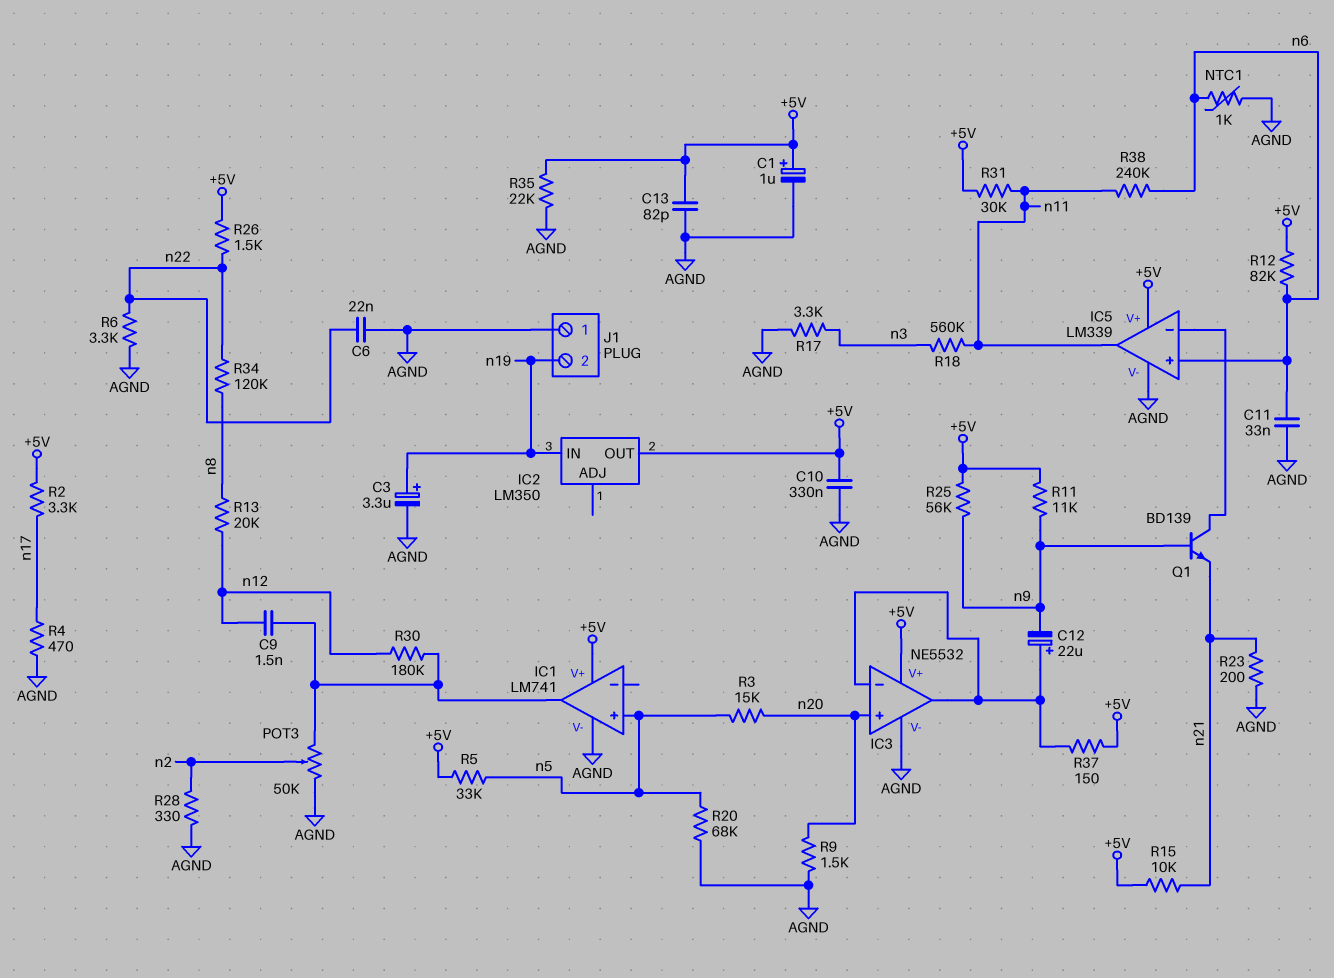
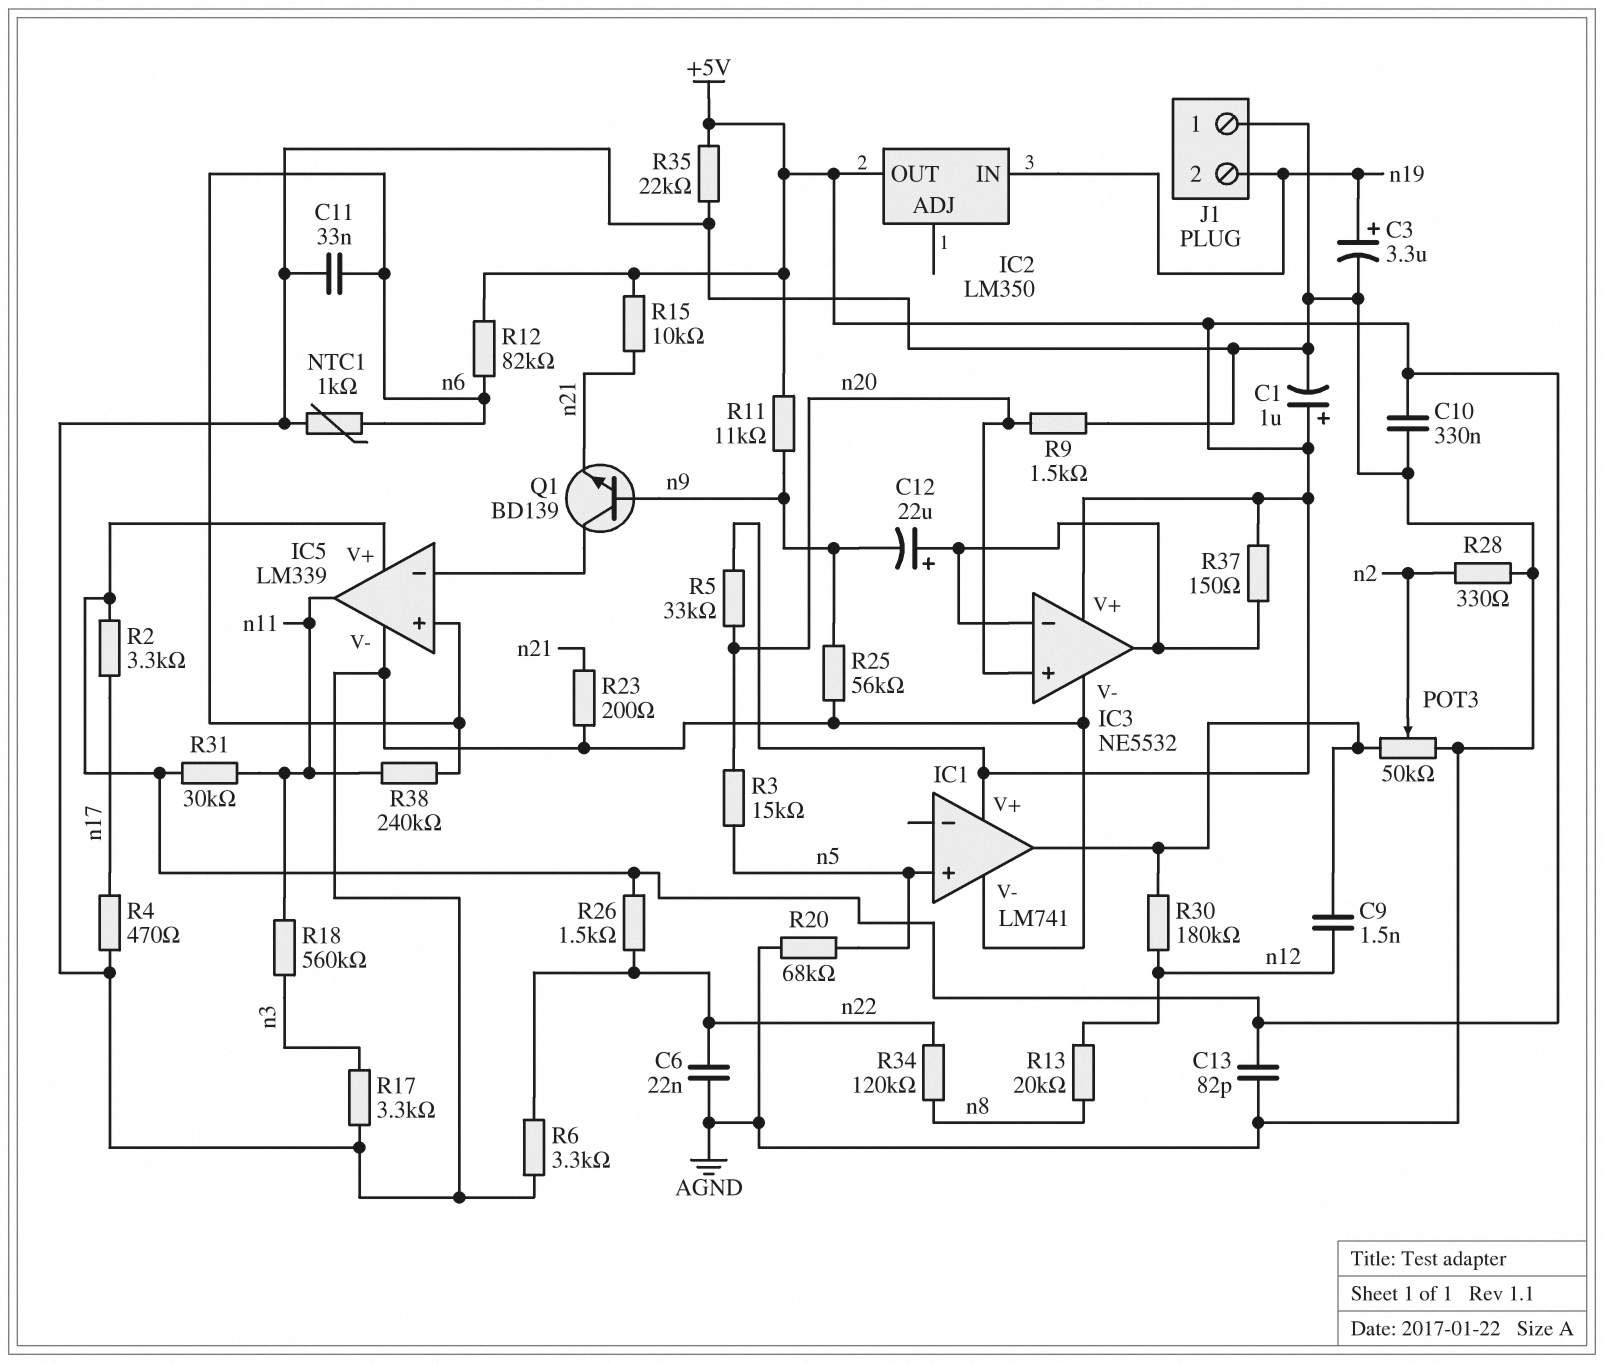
R5: 33k (+5V, n5) -> 33k (+5V, n20)
R25: 56k (+5V, n9) -> 56k (AGND, n9)

